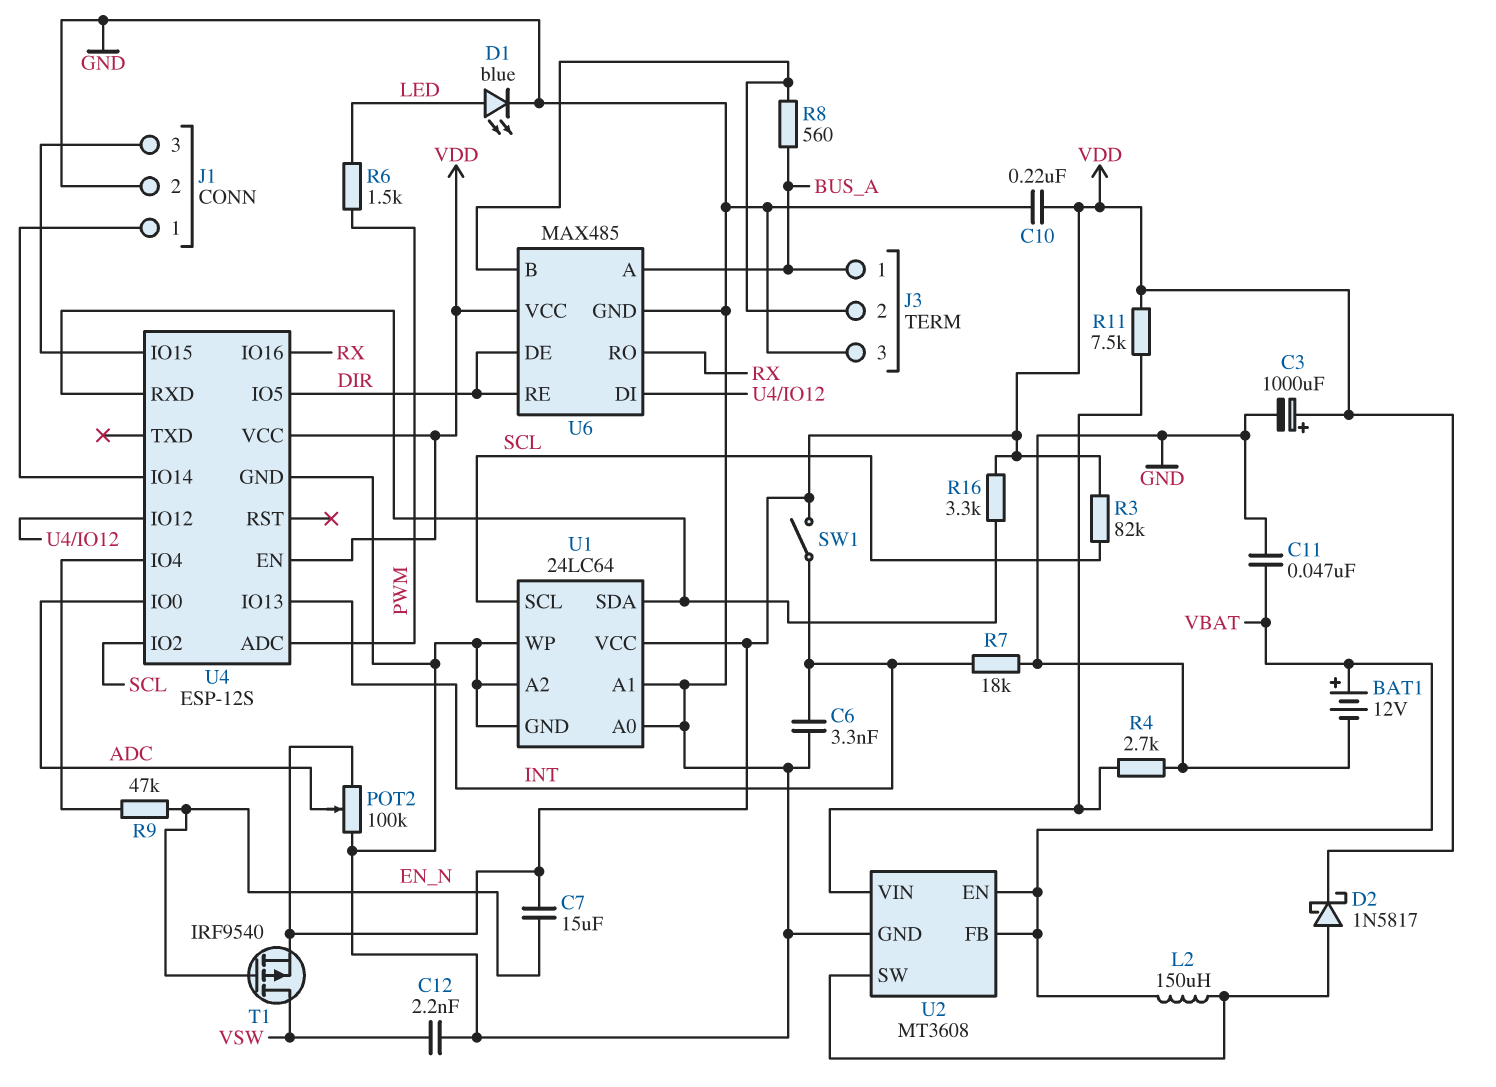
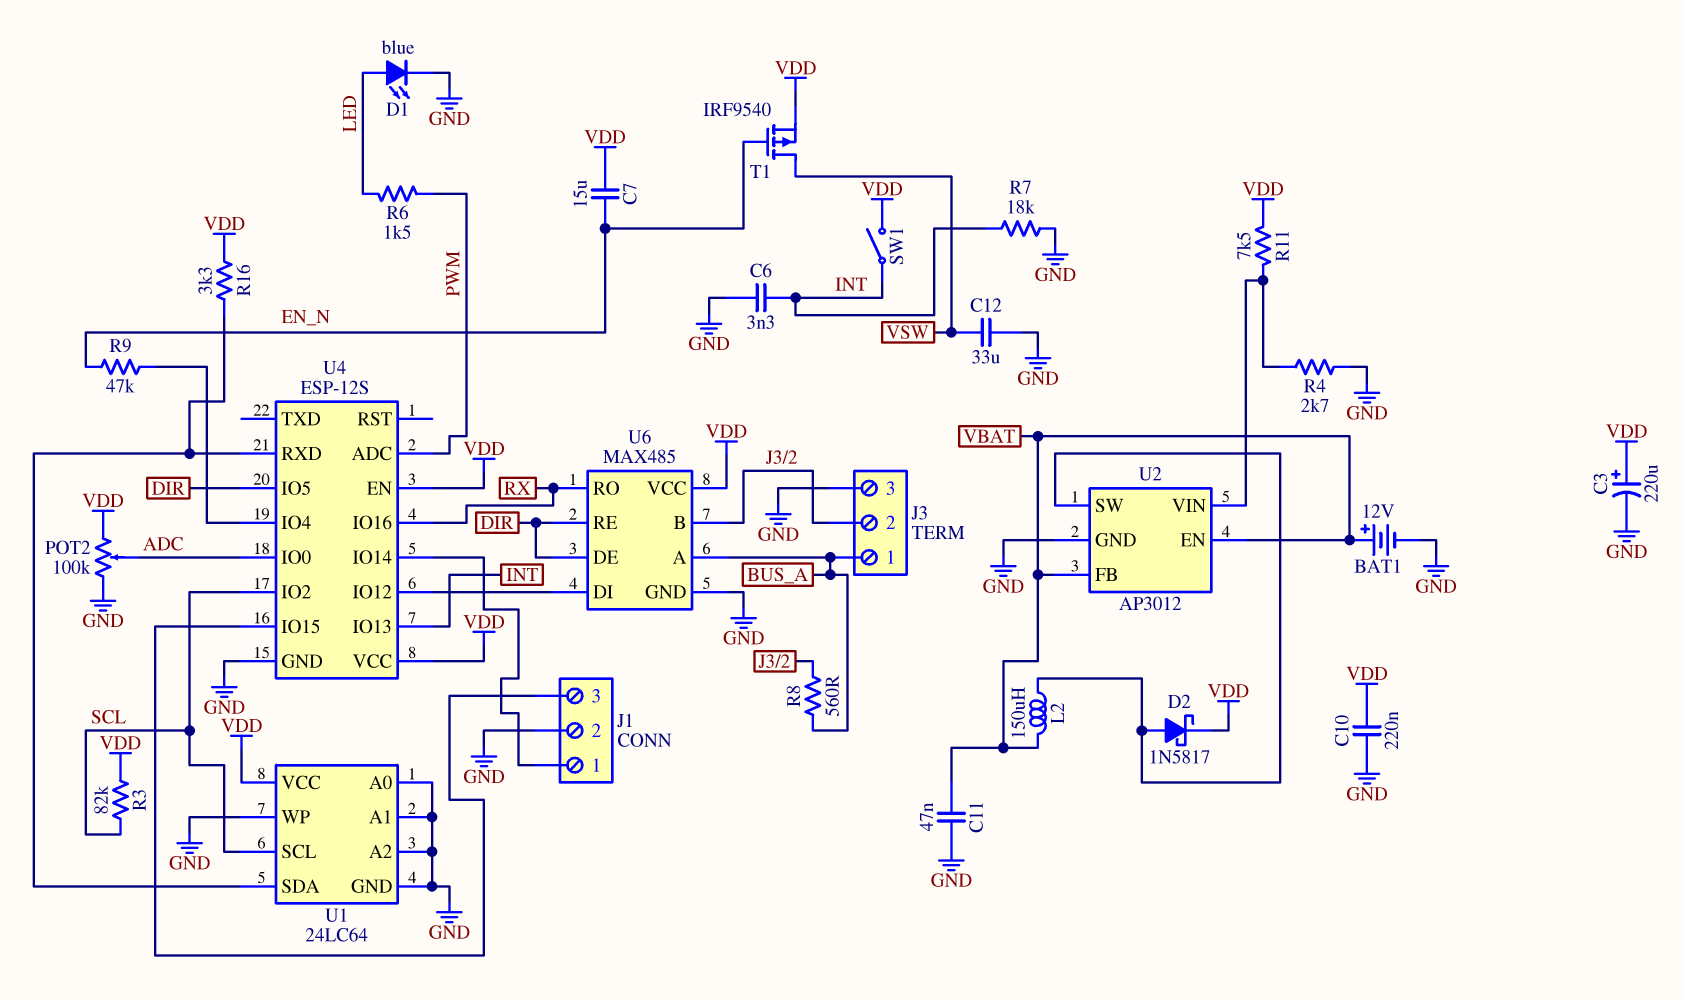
C3: 1000uF (plus VDD, minus GND) -> 220uF (plus VDD, minus GND)
C12: 2.2nF (GND, VSW) -> 33uF (GND, VSW)
U2: MT3608 -> AP3012

